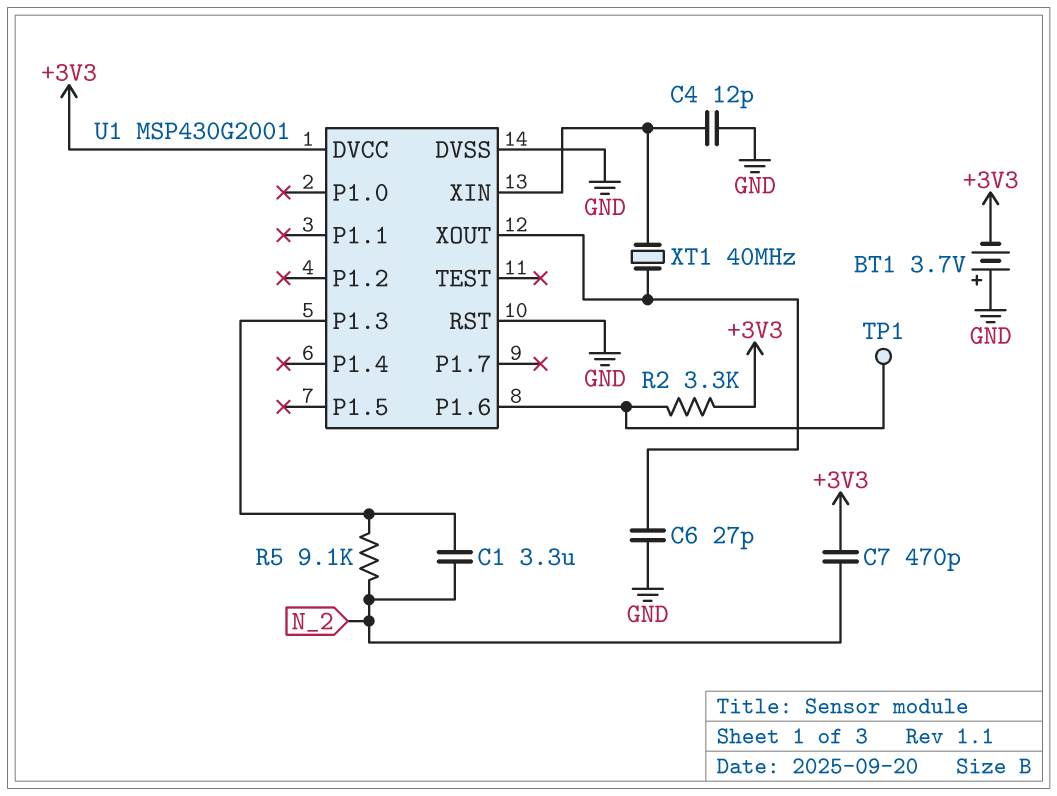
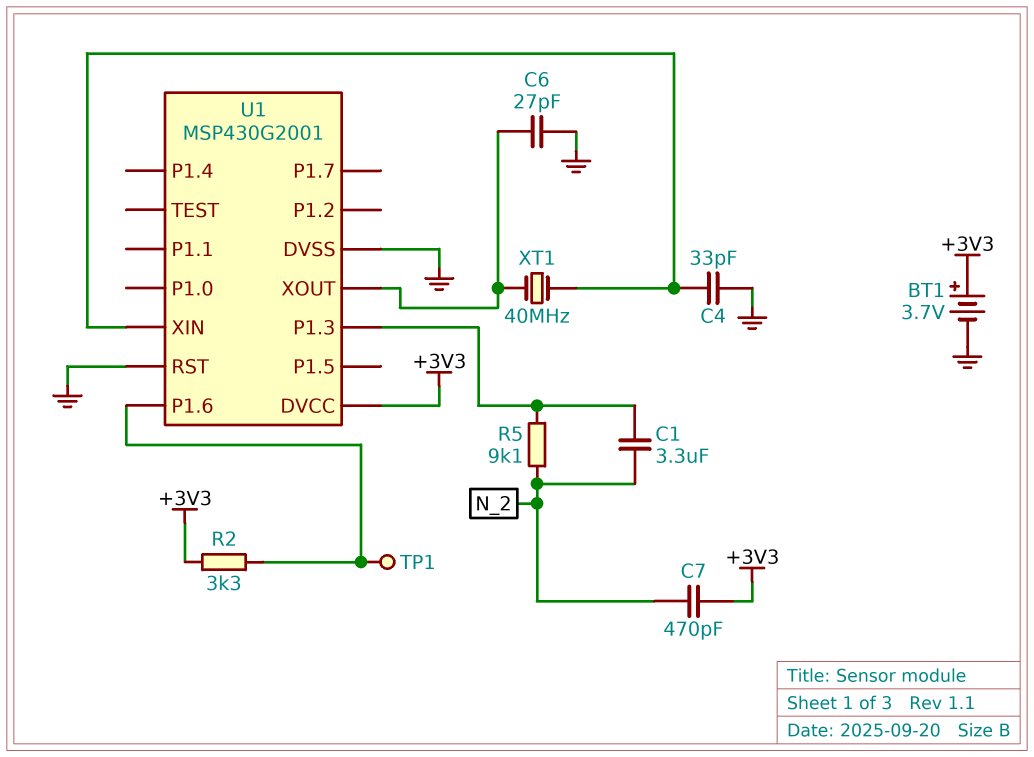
BT1: 3.7V (plus GND, minus +3V3) -> 3.7V (plus +3V3, minus GND)
C4: 12pF (GND, U1/XIN) -> 33pF (GND, U1/XIN)

